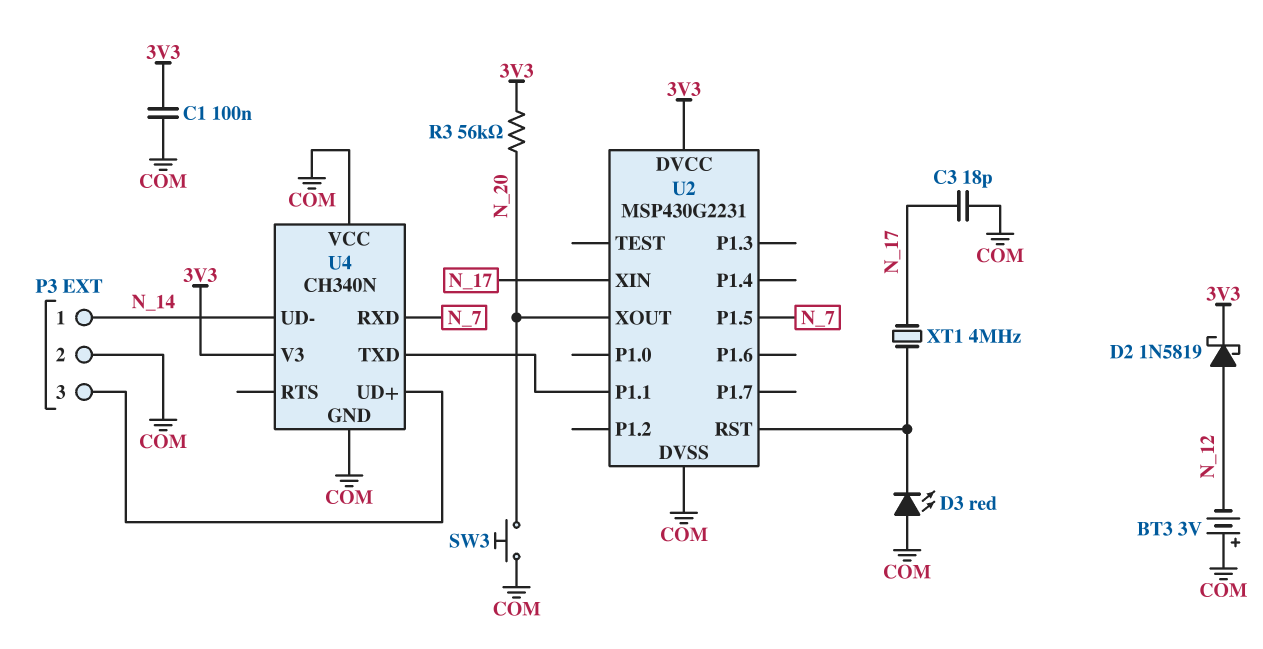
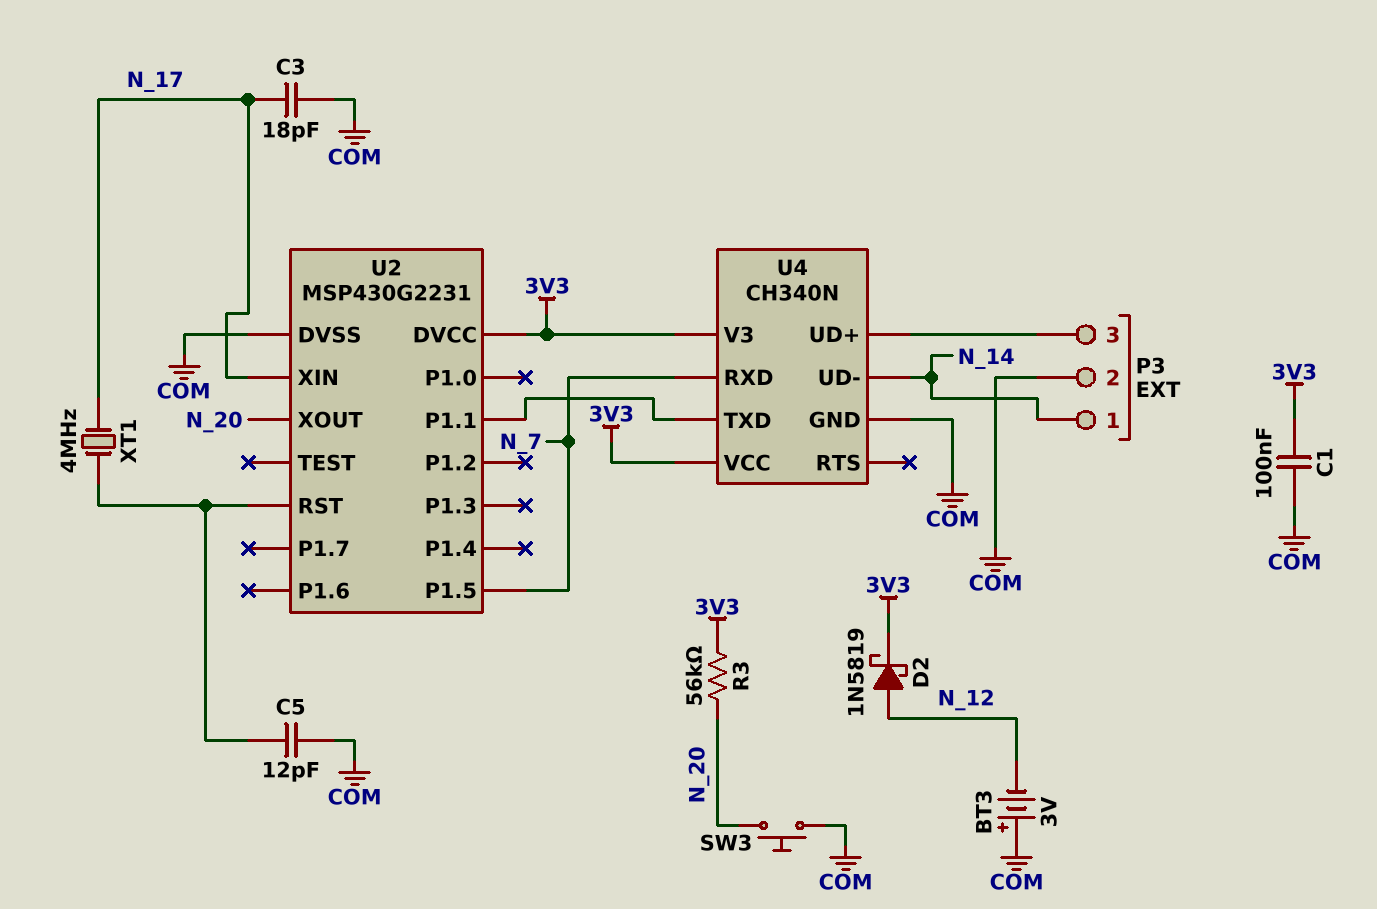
C5: none -> 12pF (COM, U2/RST)
D3: LED red (A COM, K U2/RST) -> none
U4 pin VCC: COM -> 3V3

